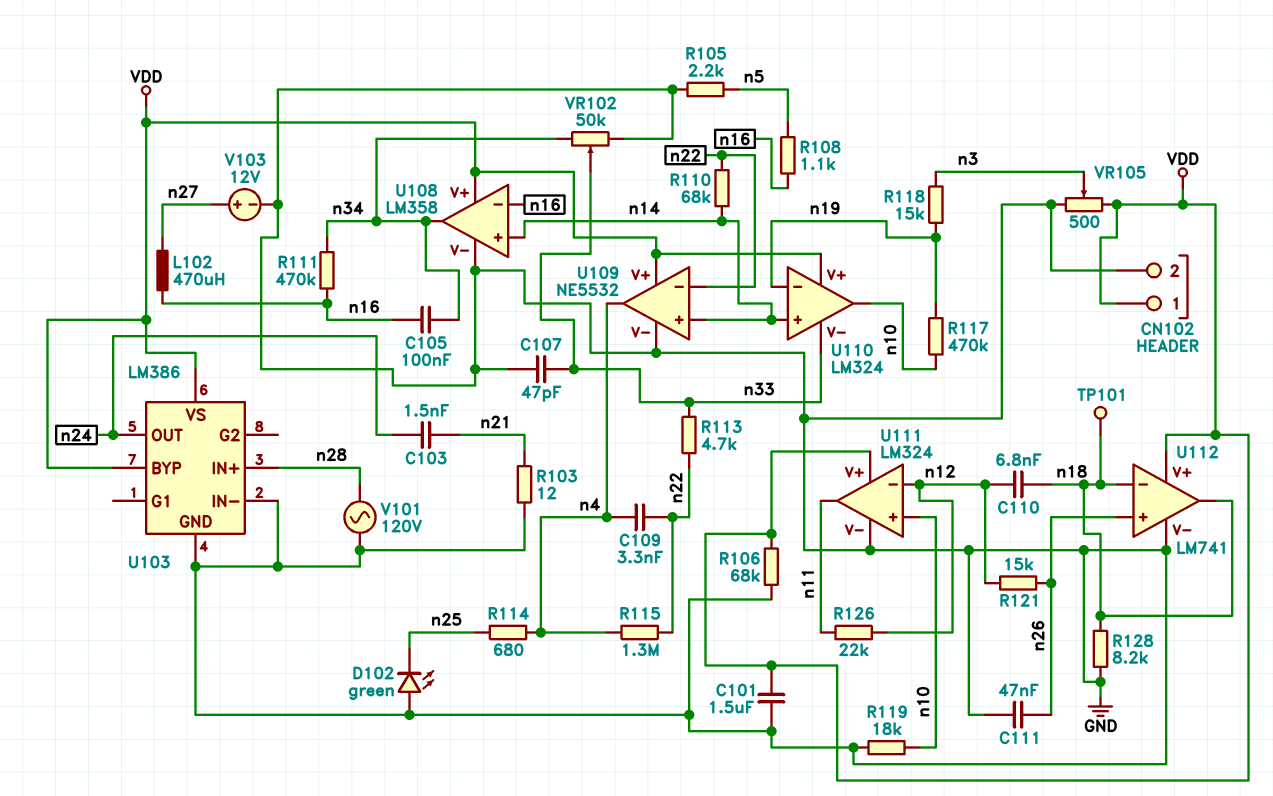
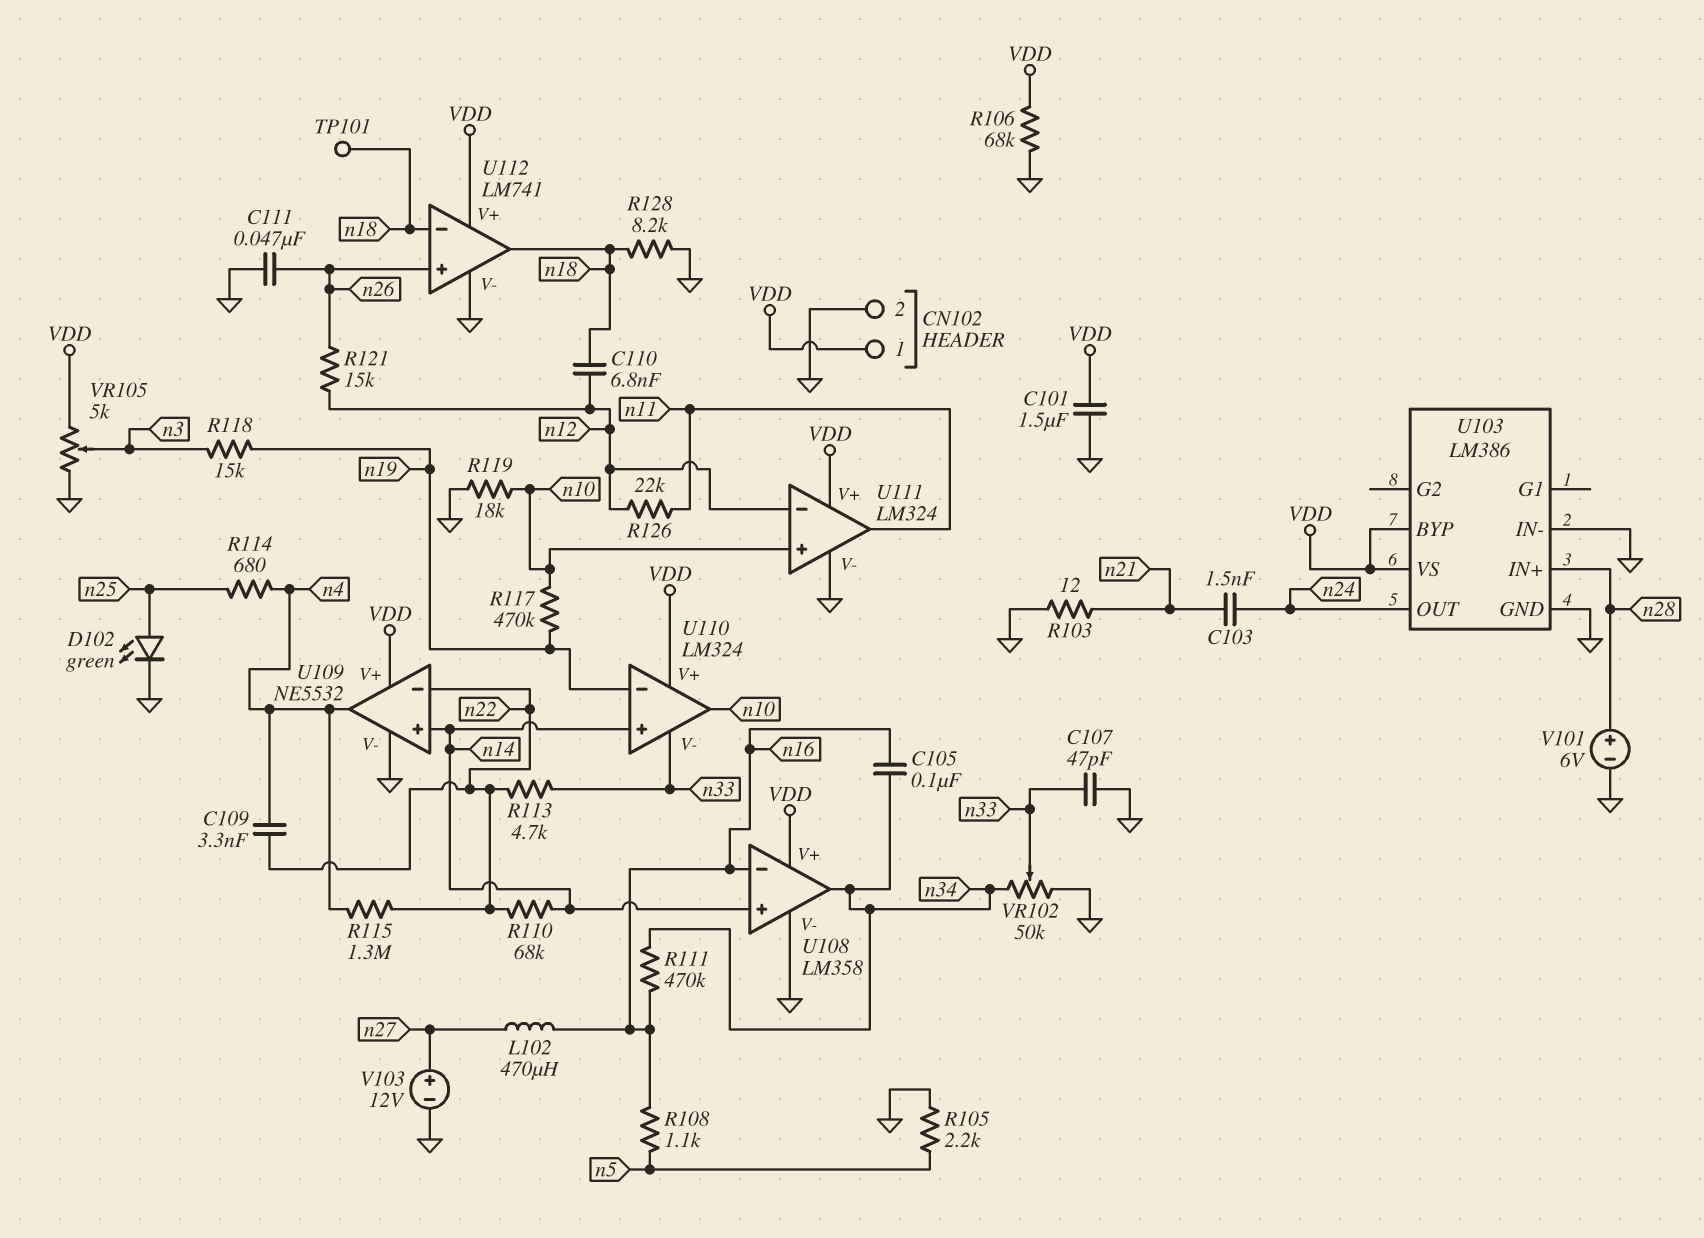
D102: LED green (A GND, K n25) -> LED green (A n25, K GND)
V101: AC 120V (GND, n28) -> 6V (plus n28, minus GND)
VR105: 500 (GND, VDD, wiper n3) -> 5k (GND, VDD, wiper n3)

